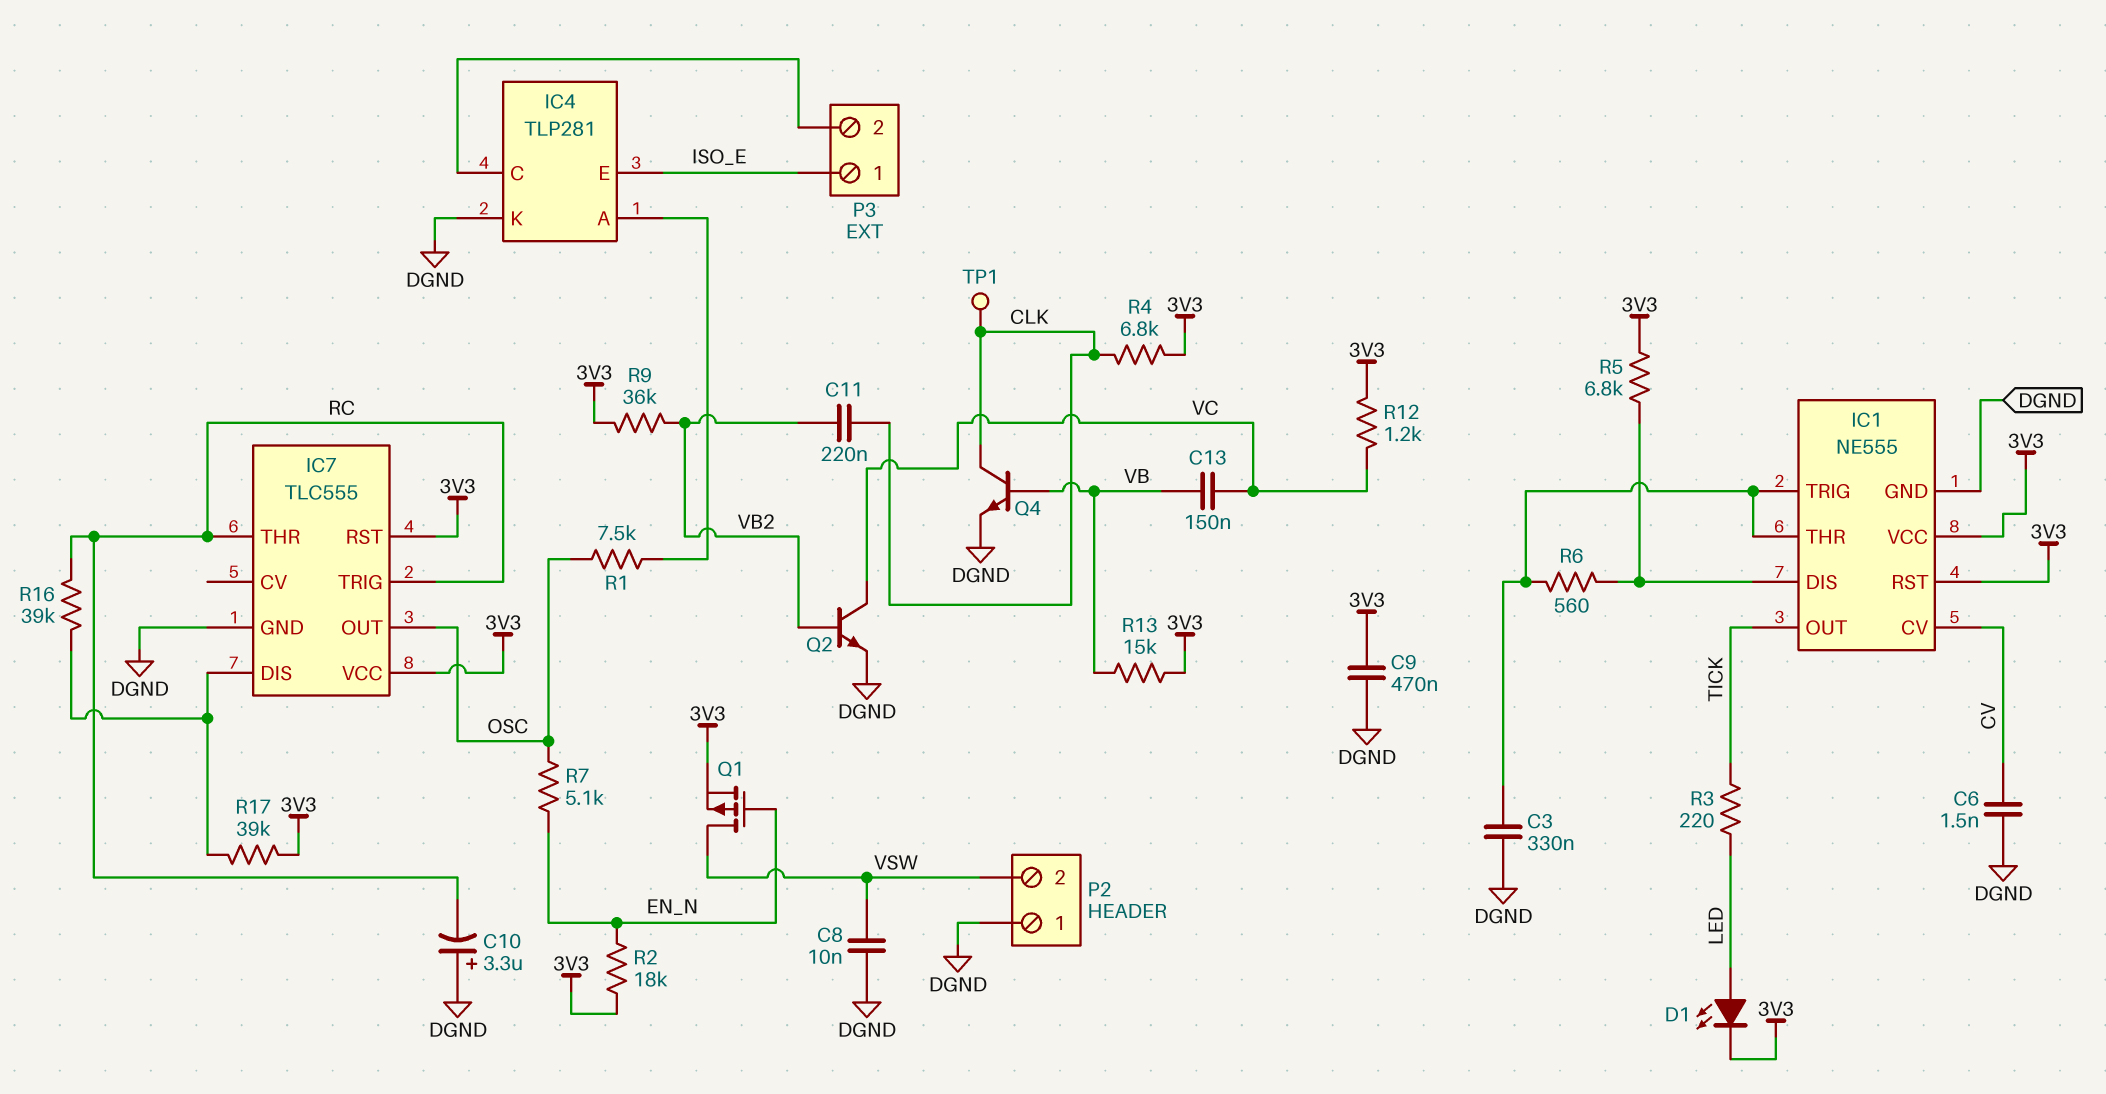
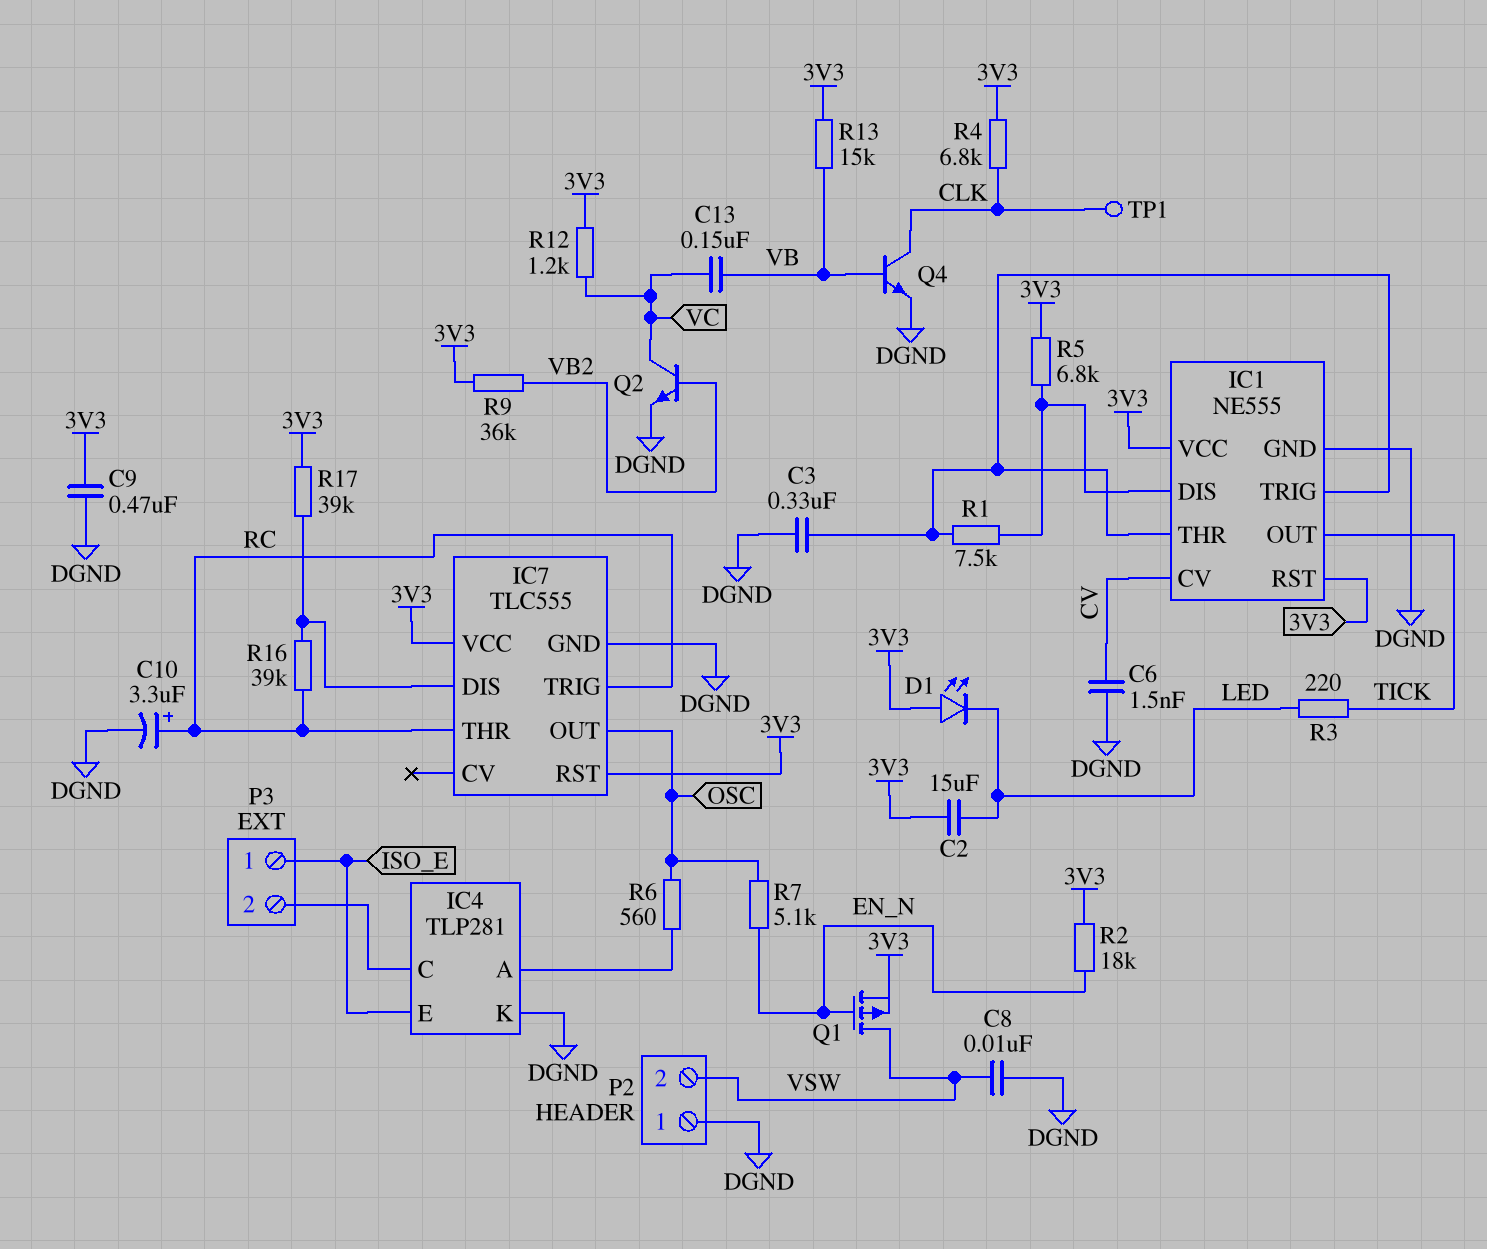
C2: none -> 15uF (3V3, LED)
C10: 3.3uF (plus DGND, minus RC) -> 3.3uF (plus RC, minus DGND)
C11: 220nF (CLK, VB2) -> none
D1: LED (A LED, K 3V3) -> LED (A 3V3, K LED)
R1: 7.5k (IC4/A, OSC) -> 7.5k (IC1/DIS, IC1/THR)
R6: 560 (IC1/DIS, IC1/THR) -> 560 (IC4/A, OSC)

